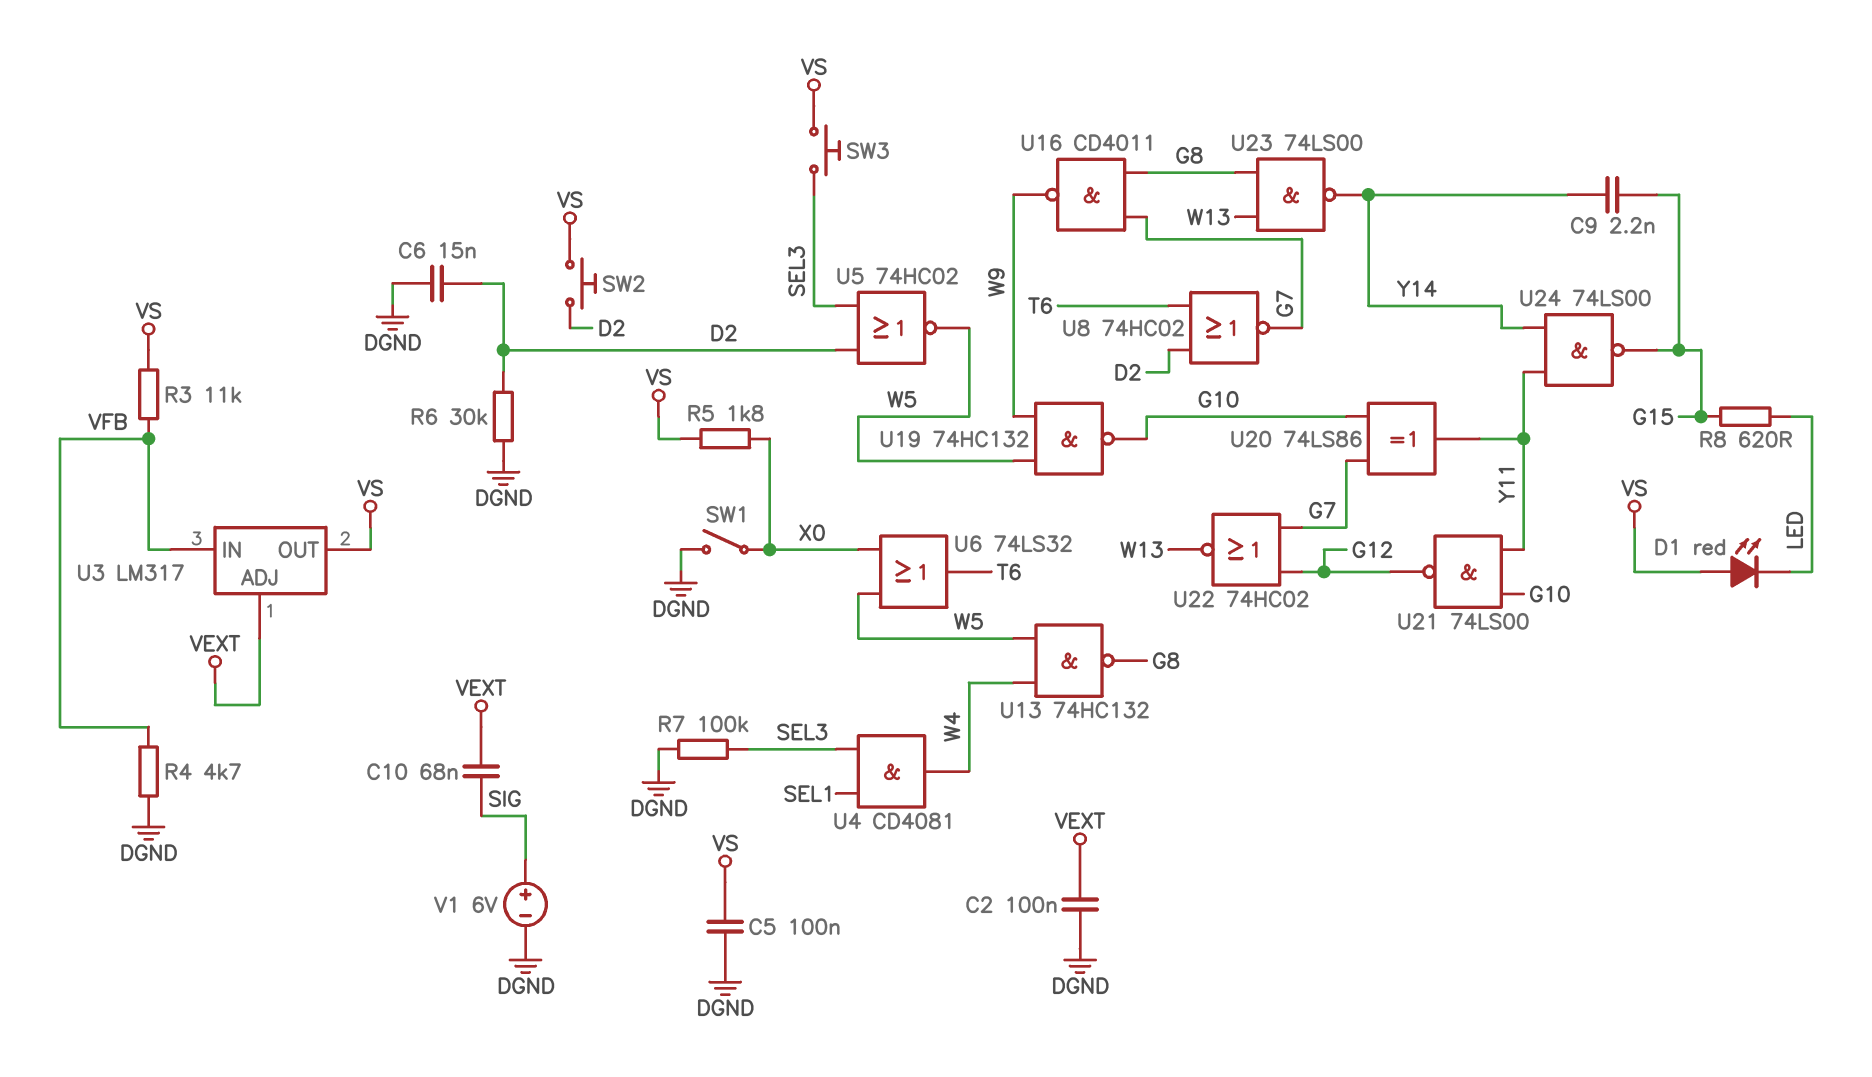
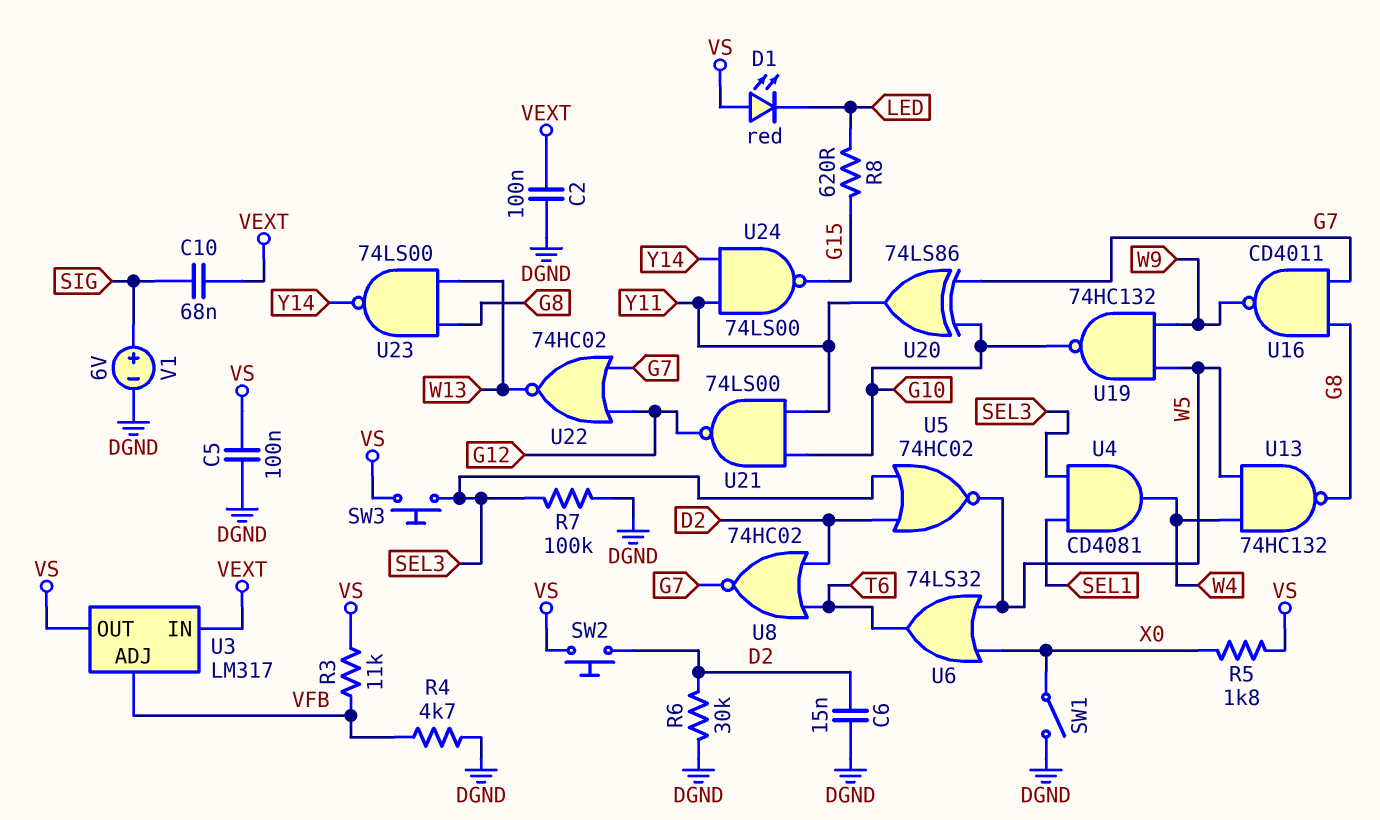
C9: 2.2nF (G15, Y14) -> none
U3 pin ADJ: VEXT -> VFB
U3 pin IN: VFB -> VEXT

